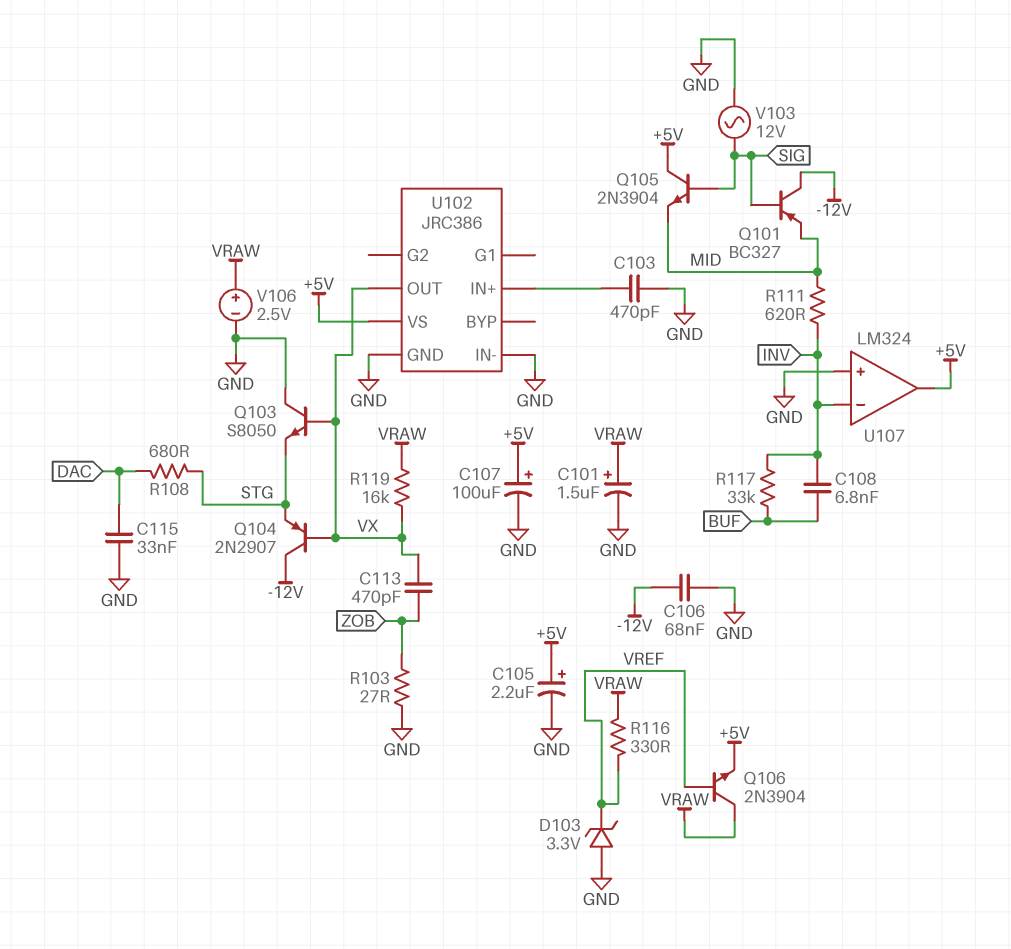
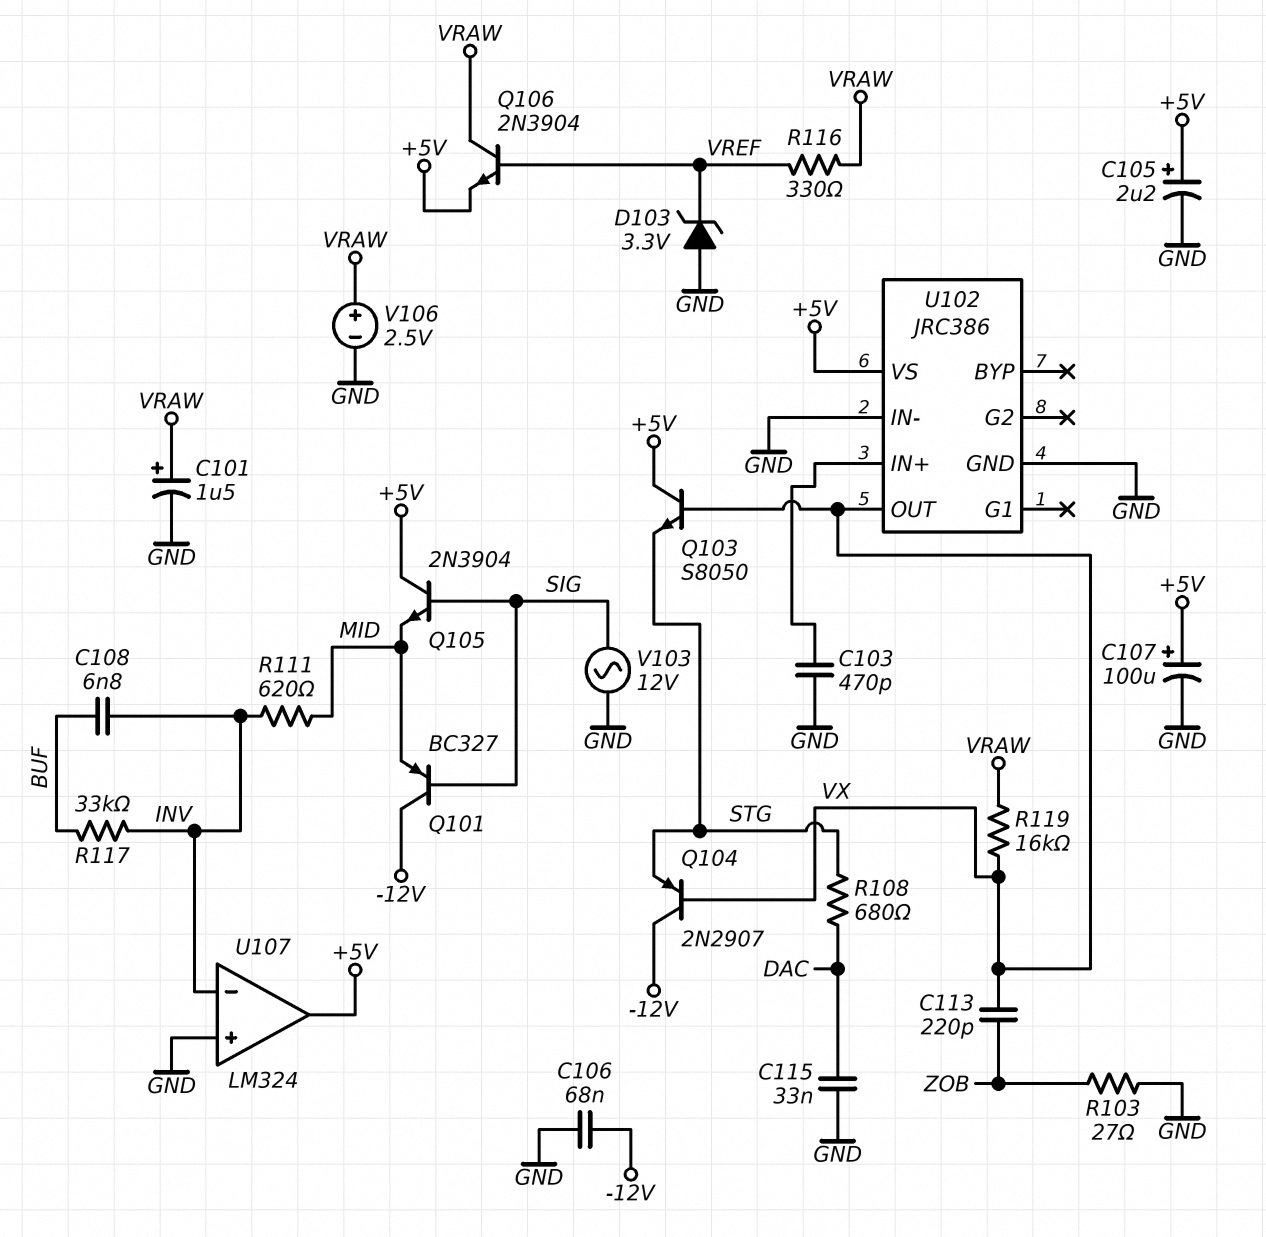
C113: 470pF (VX, ZOB) -> 220pF (VX, ZOB)
Q103: NPN S8050 (B VX, C GND, E STG) -> NPN S8050 (B VX, C +5V, E STG)

